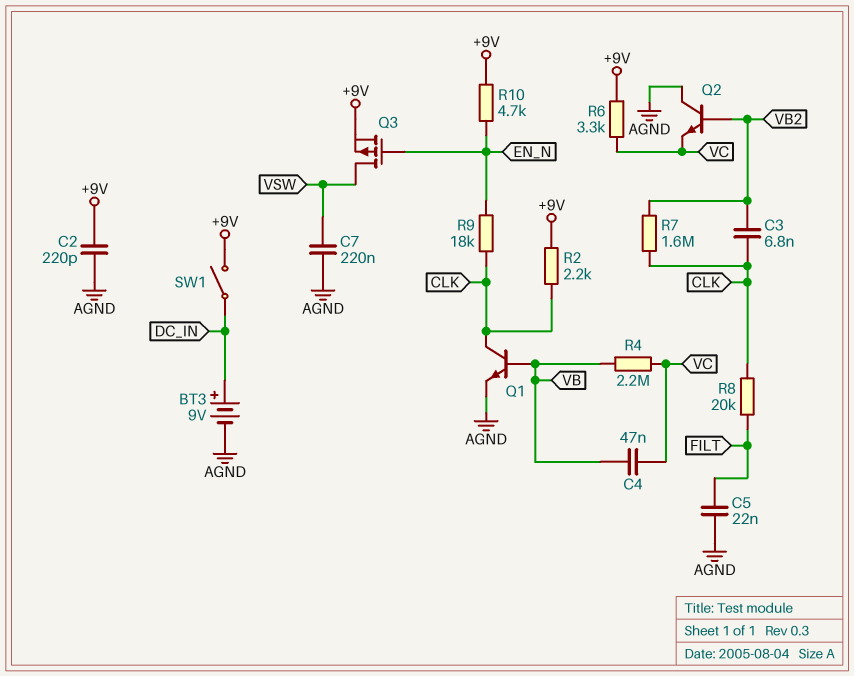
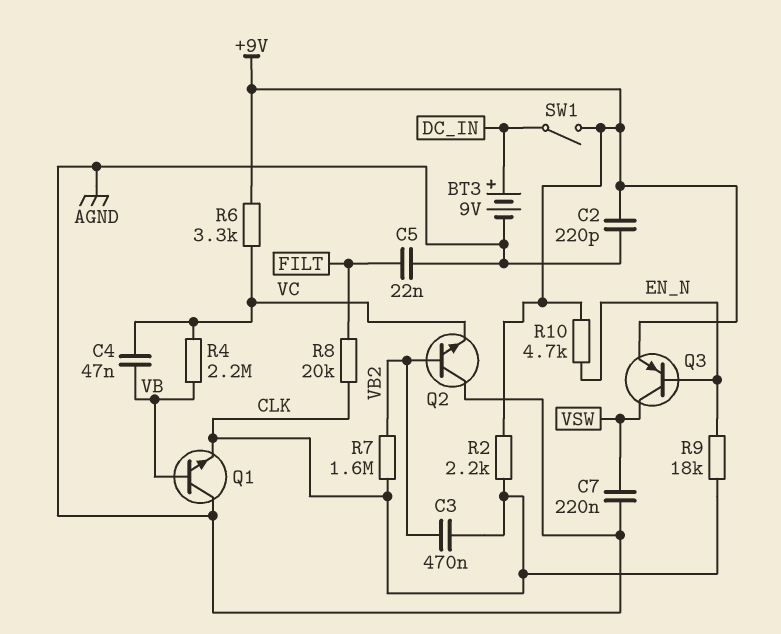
C3: 6.8nF (CLK, VB2) -> 470nF (CLK, VB2)
Q1: NPN (B VB, C CLK, E AGND) -> NPN (B VB, C AGND, E CLK)
Q3: PMOS (G EN_N, D VSW, S +9V) -> PNP (B EN_N, C VSW, E +9V)

